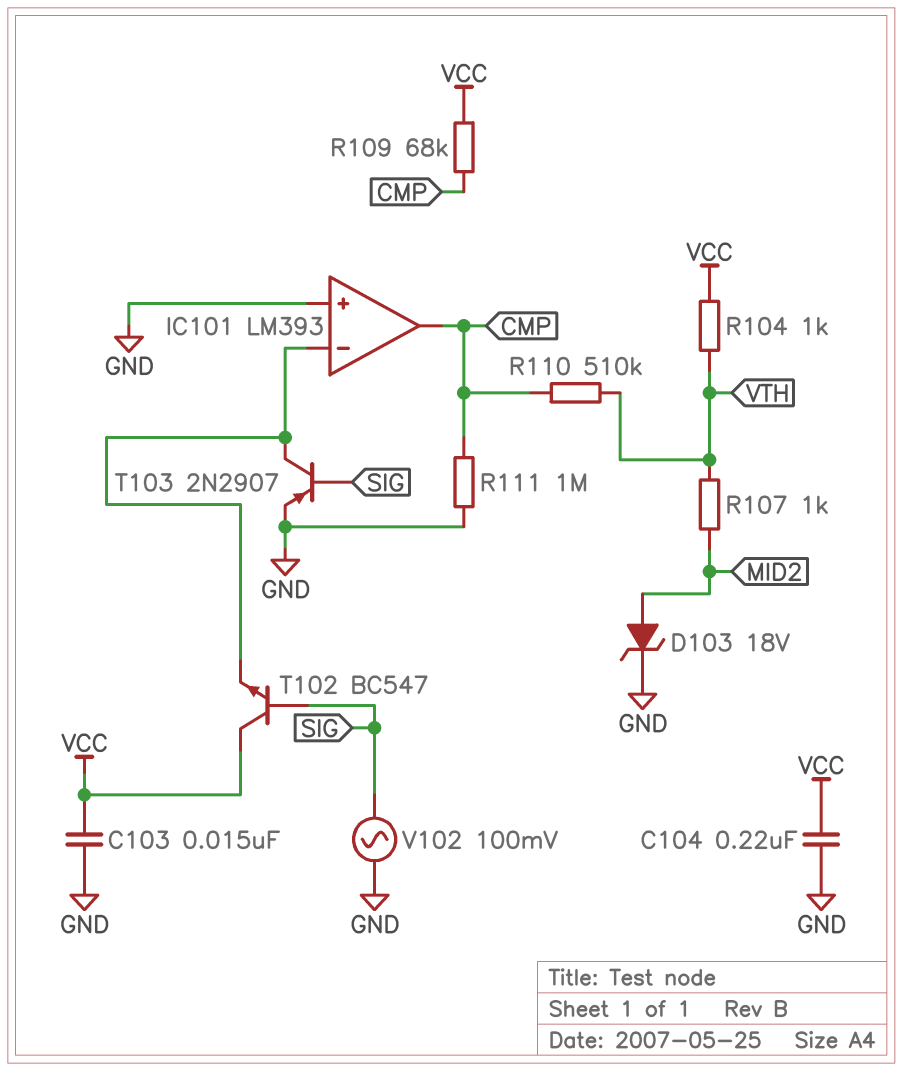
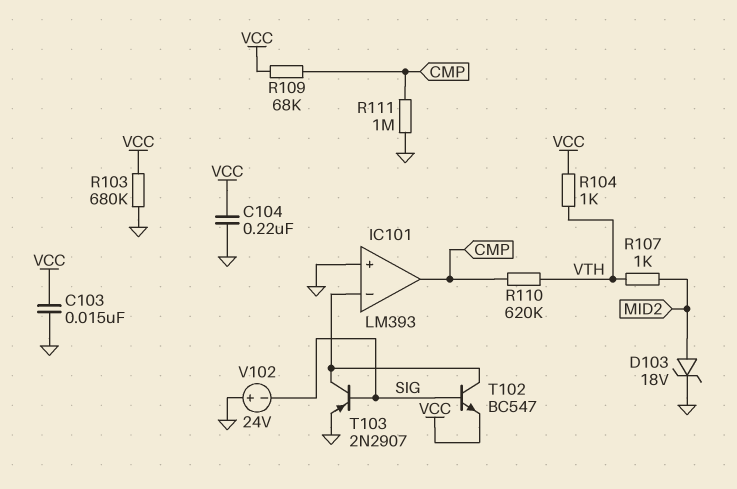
R103: none -> 680k (GND, VCC)
R110: 510k (CMP, VTH) -> 620k (CMP, VTH)
T102: NPN BC547 (B SIG, C VCC, E IC101/in-) -> NPN BC547 (B SIG, C IC101/in-, E VCC)
V102: AC 100mV (GND, SIG) -> 24V (plus GND, minus SIG)

